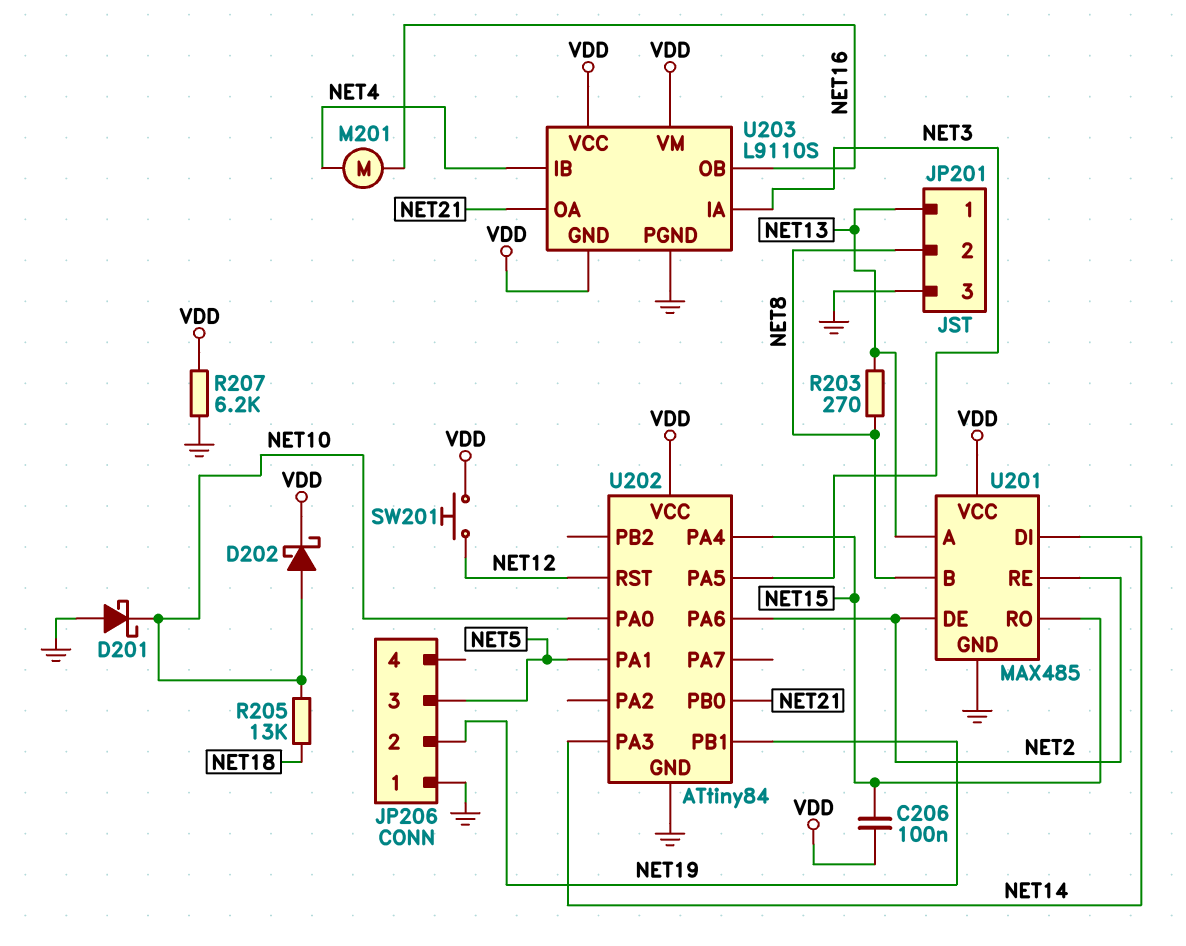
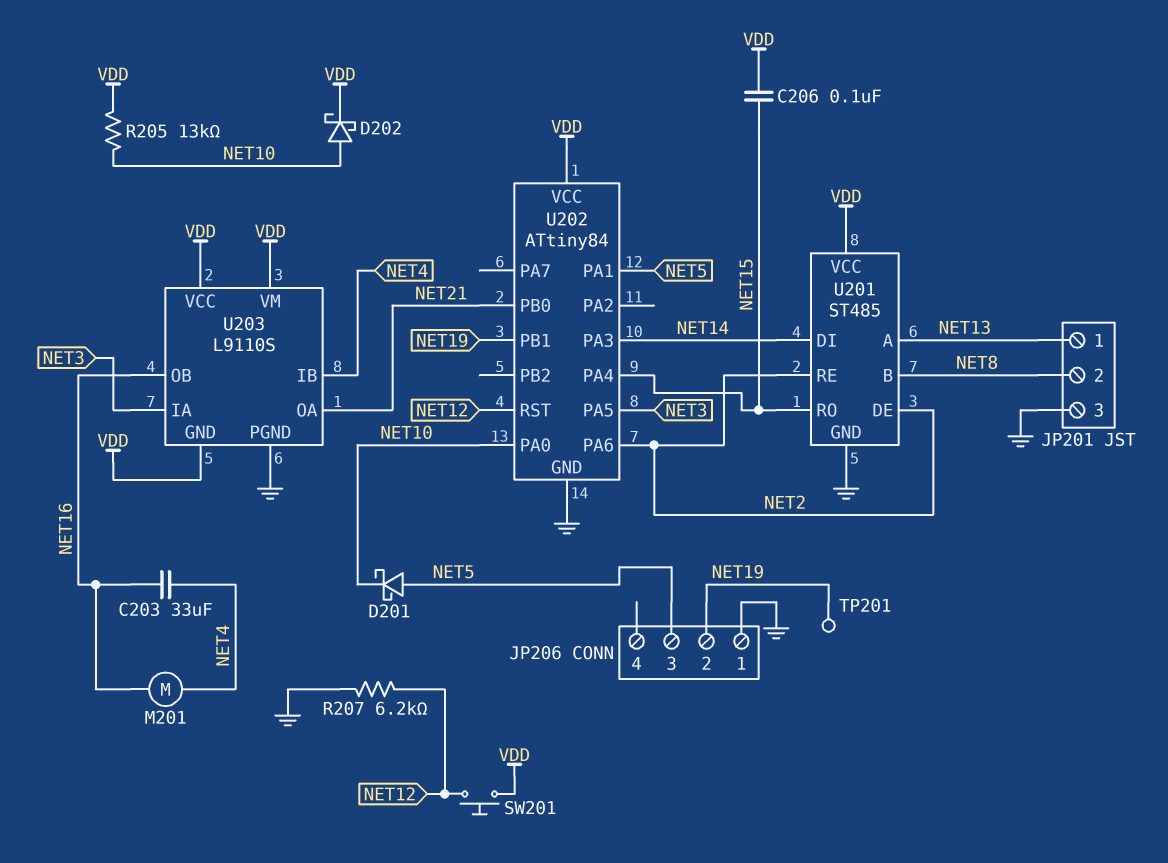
C203: none -> 33uF (NET4, NET16)
D201: schottky (A GND, K NET10) -> schottky (A NET5, K NET10)
R203: 270 (NET8, NET13) -> none
R205: 13k (NET10, NET18) -> 13k (NET10, VDD)
R207: 6.2k (GND, VDD) -> 6.2k (GND, NET12)
TP201: none -> test point (NET19)
U201: MAX485 -> ST485

